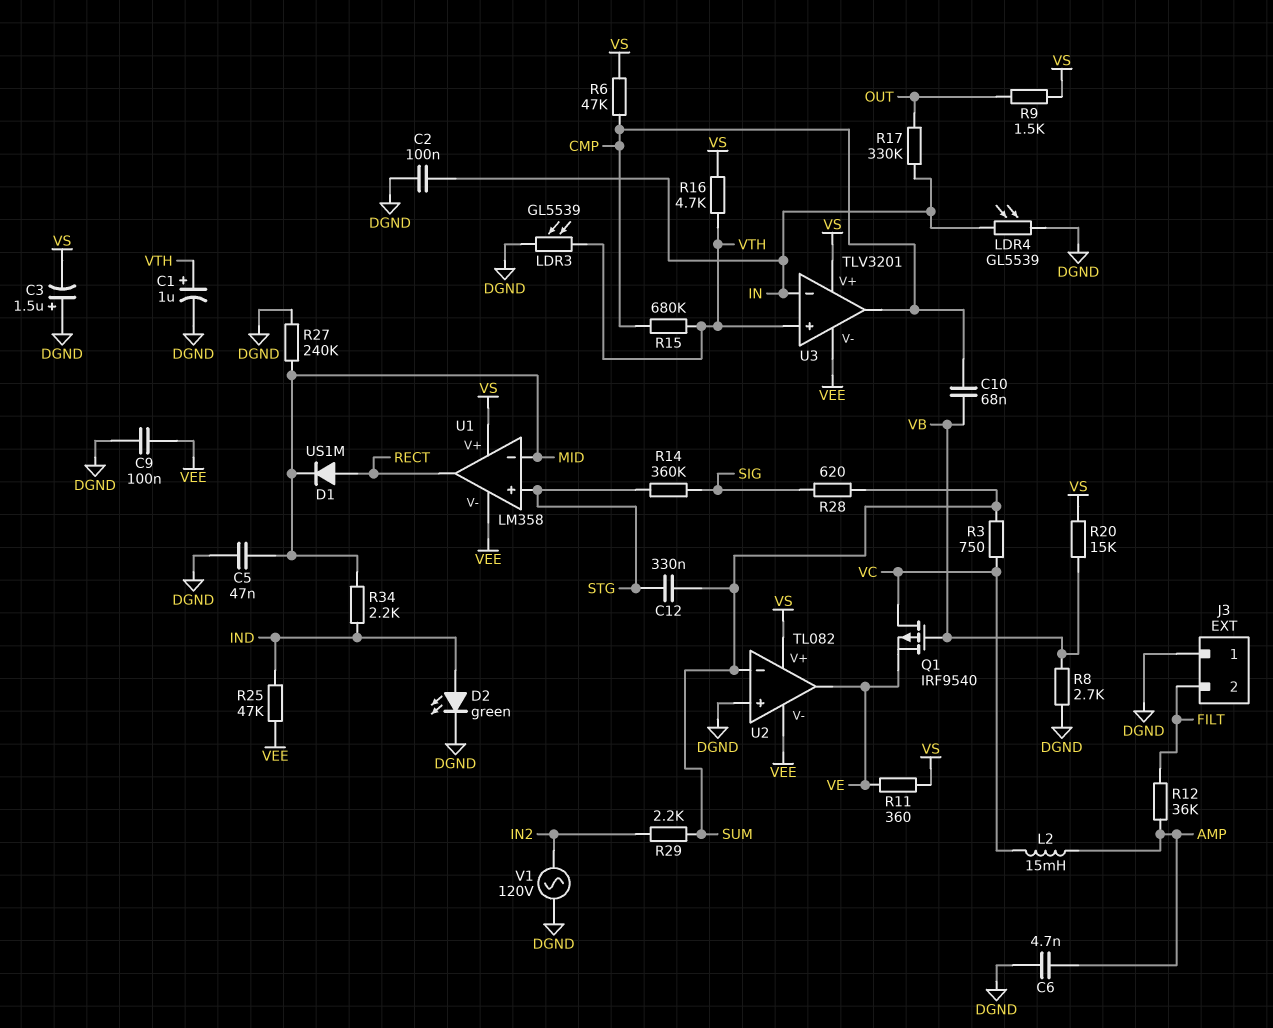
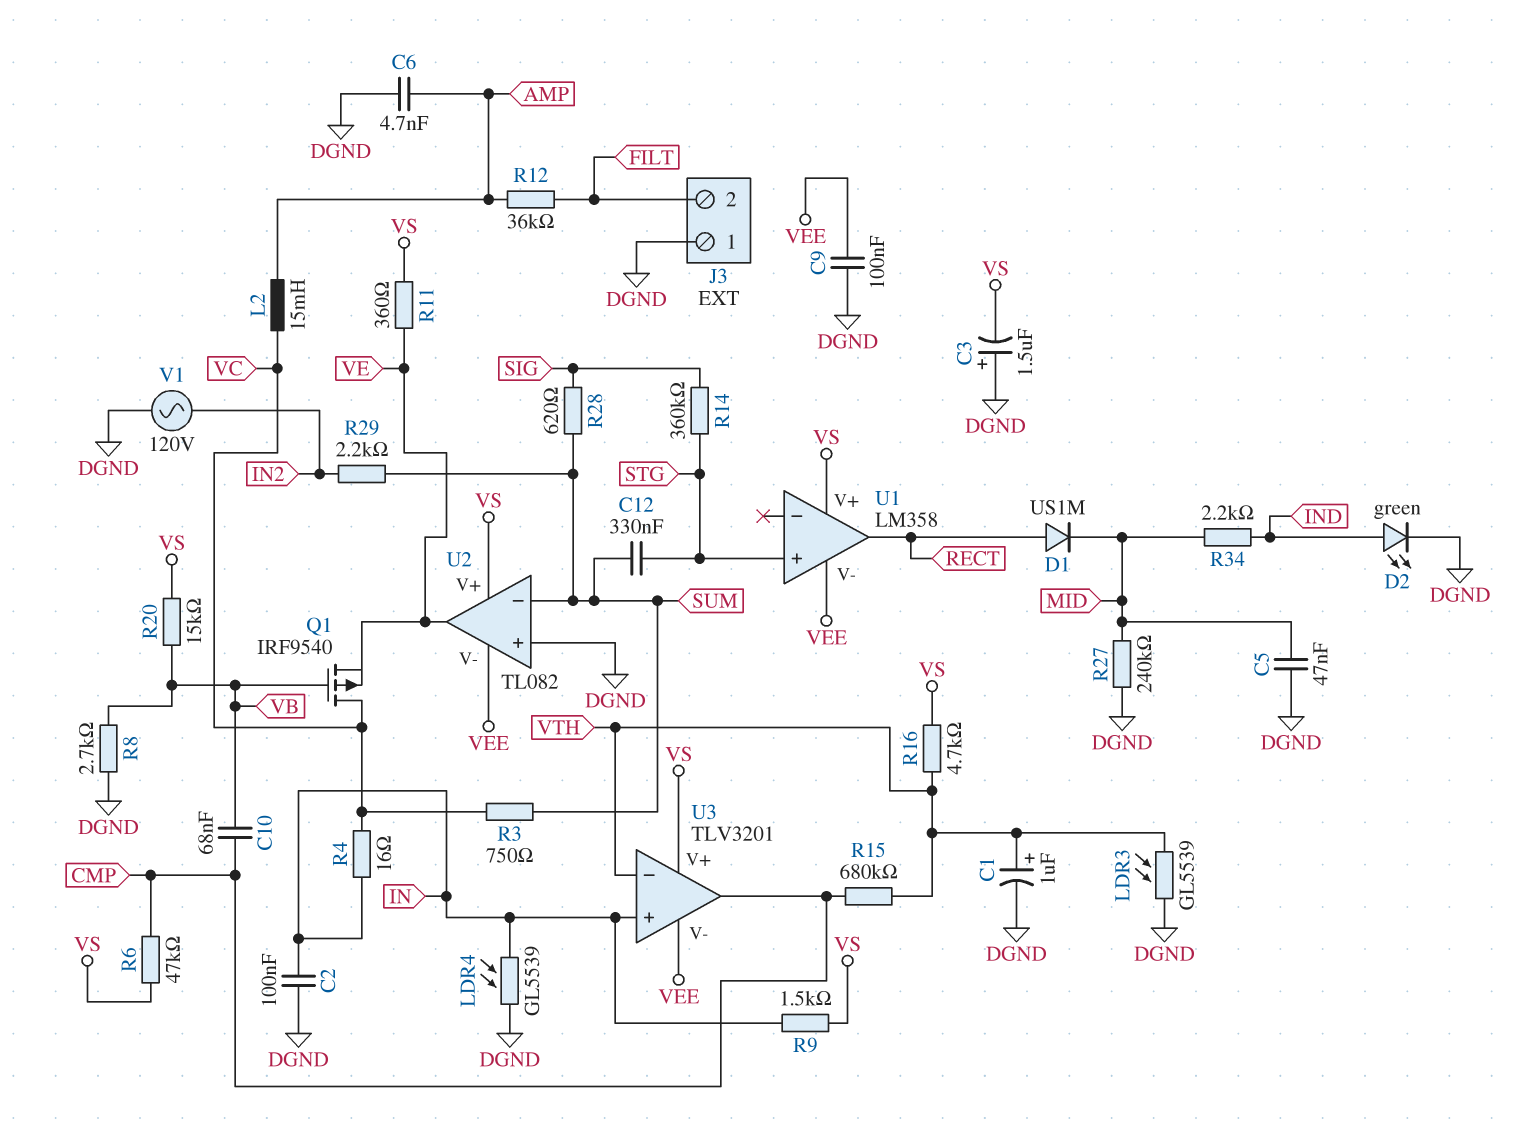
R4: none -> 16 (IN, VC)
R9: 1.5k (OUT, VS) -> 1.5k (IN, VS)
R17: 330k (IN, OUT) -> none
R25: 47k (IND, VEE) -> none
U1 pin in-: MID -> none
U3 pin in+: VTH -> IN
U3 pin in-: IN -> VTH

